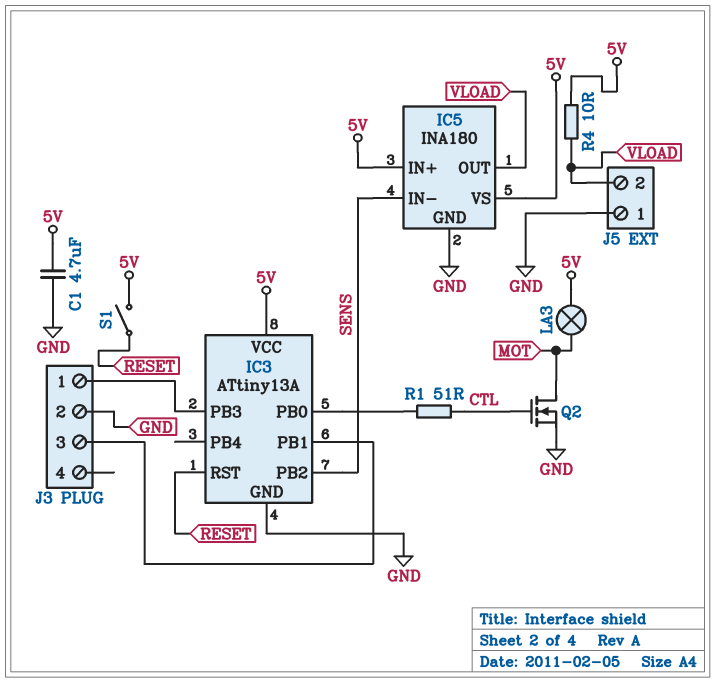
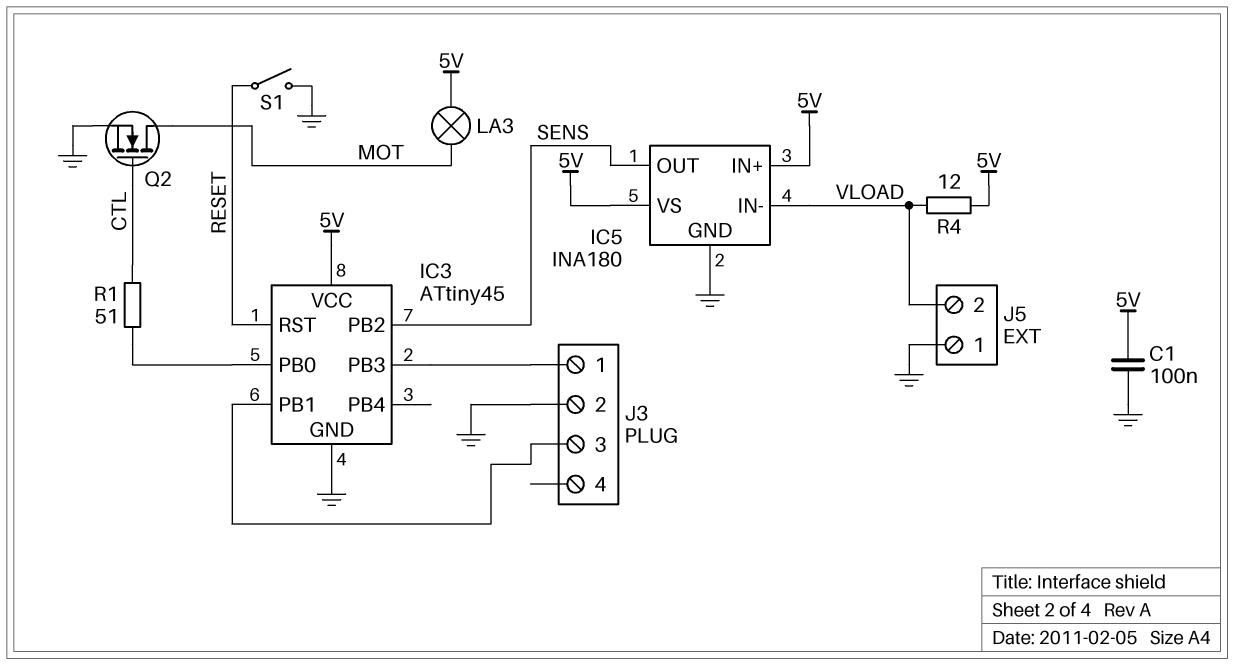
C1: 4.7uF (5V, GND) -> 100nF (5V, GND)
IC3: ATtiny13A -> ATtiny45
IC5 pin IN-: SENS -> VLOAD
IC5 pin OUT: VLOAD -> SENS
R4: 10 (5V, VLOAD) -> 12 (5V, VLOAD)
S1: switch (5V, RESET) -> switch (GND, RESET)

